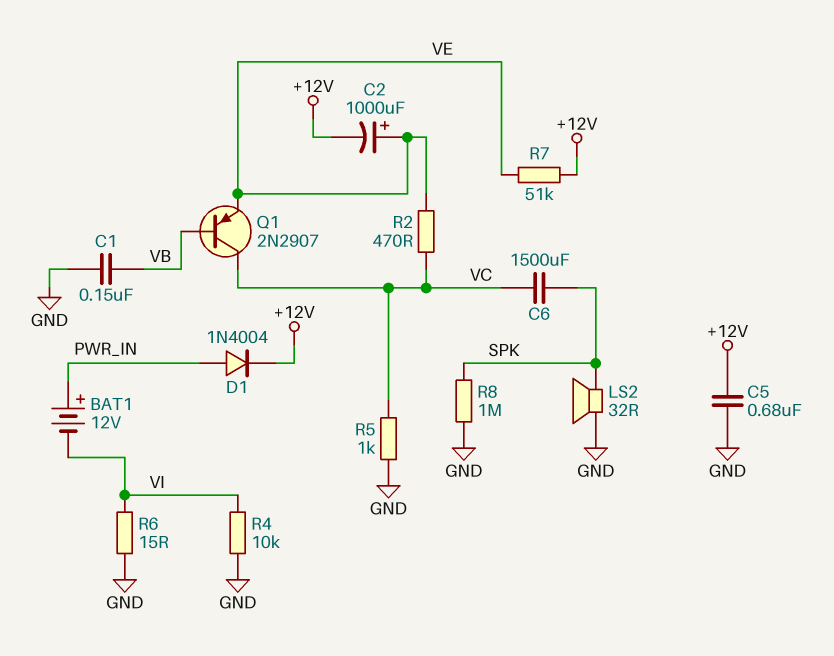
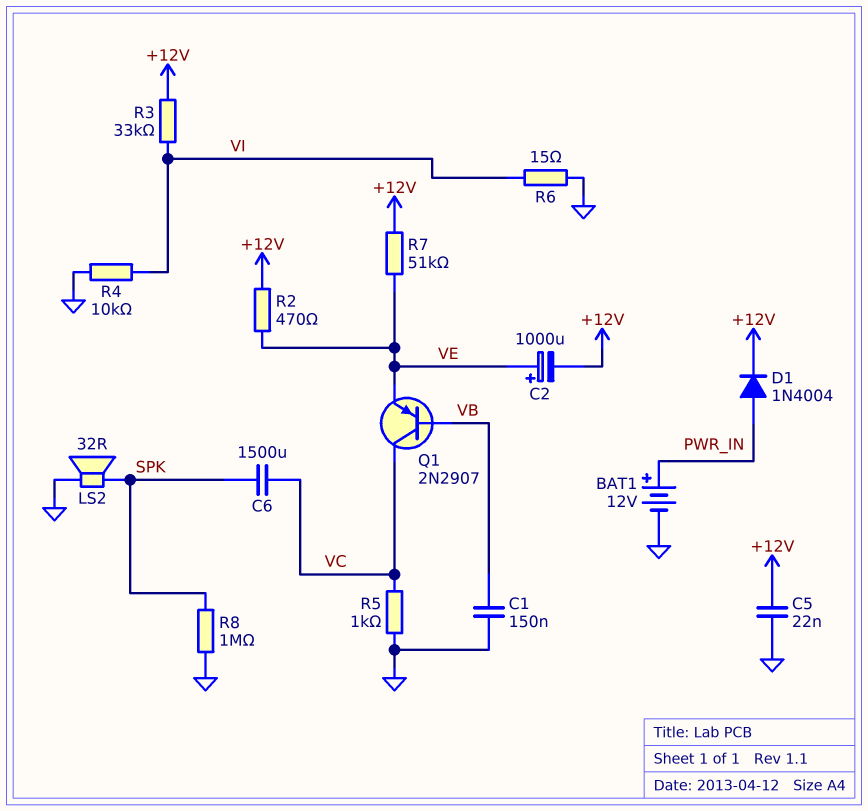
BAT1: 12V (plus PWR_IN, minus VI) -> 12V (plus PWR_IN, minus GND)
C5: 680nF (+12V, GND) -> 22nF (+12V, GND)
R2: 470 (VC, VE) -> 470 (+12V, VE)
R3: none -> 33k (+12V, VI)

